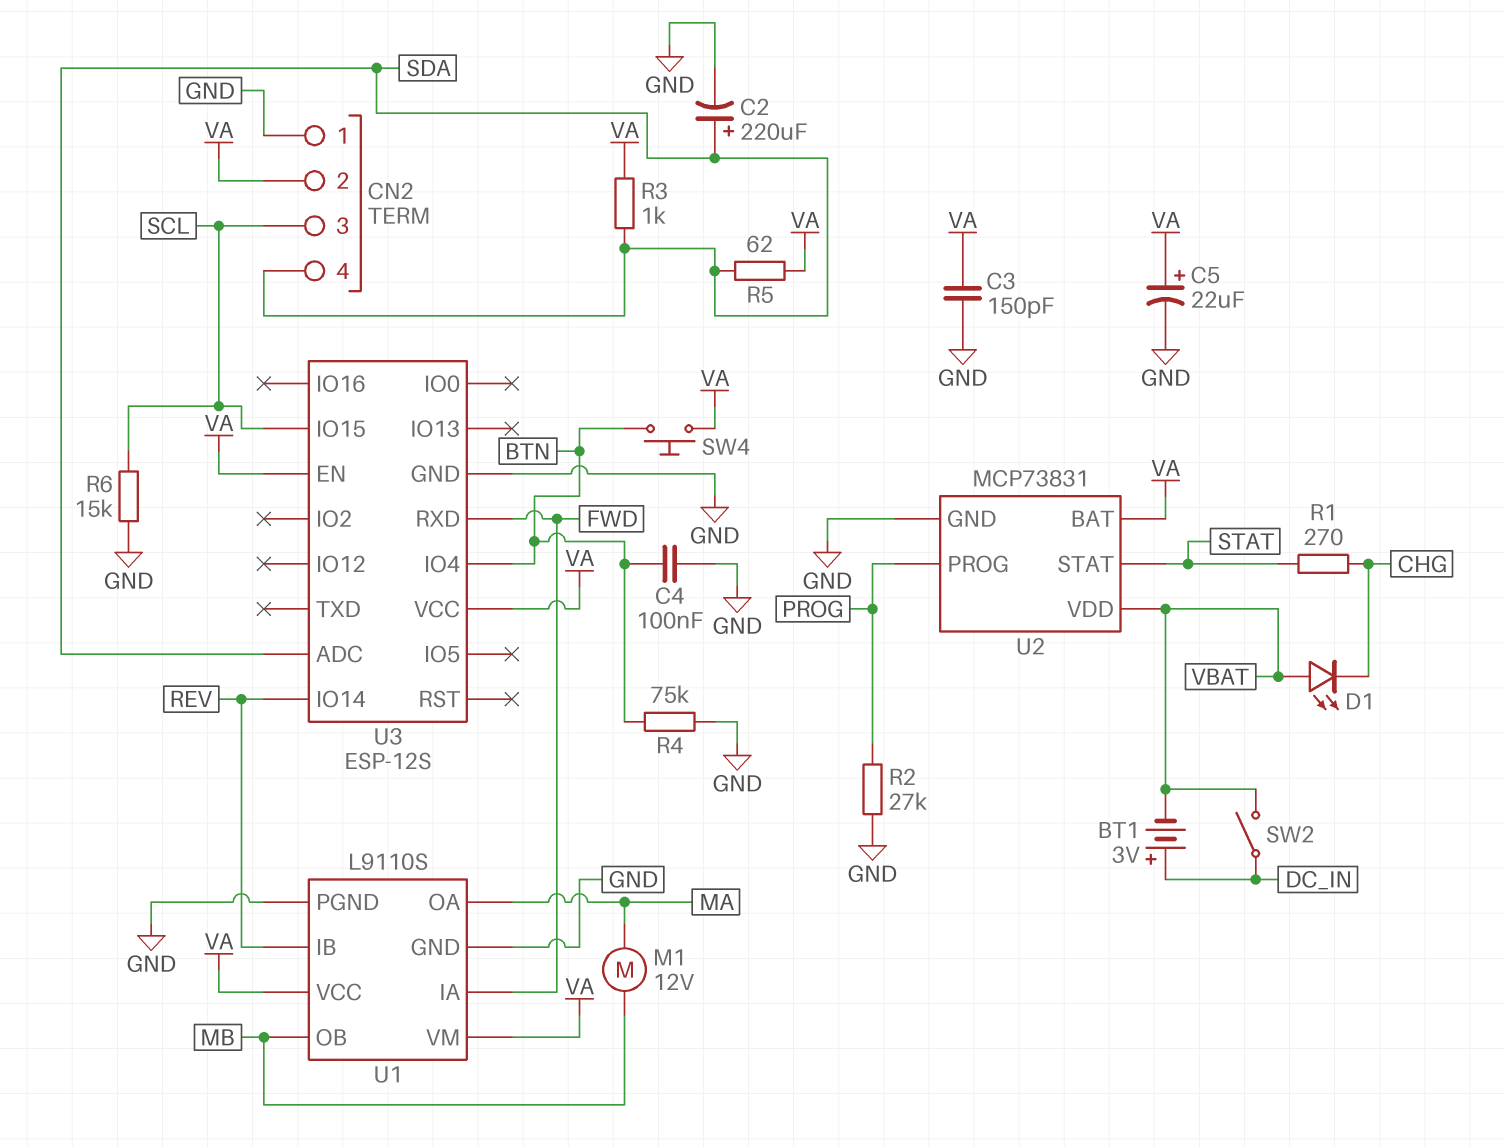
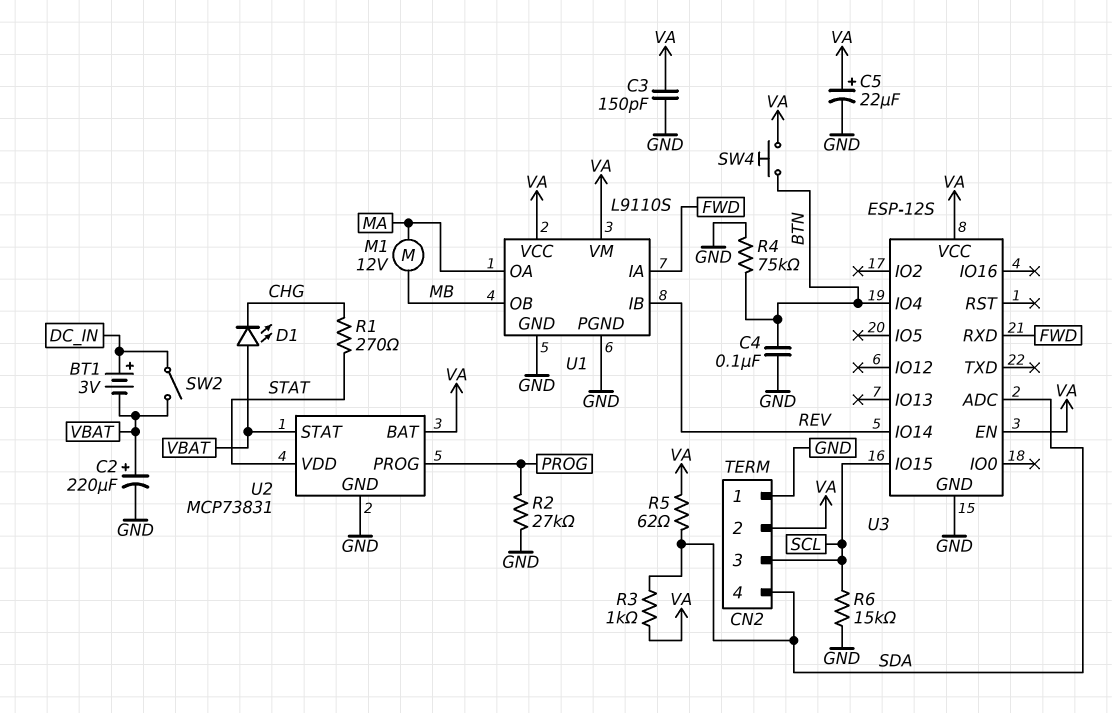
C2: 220uF (plus SDA, minus GND) -> 220uF (plus VBAT, minus GND)
U2 pin STAT: STAT -> VBAT
U2 pin VDD: VBAT -> STAT

